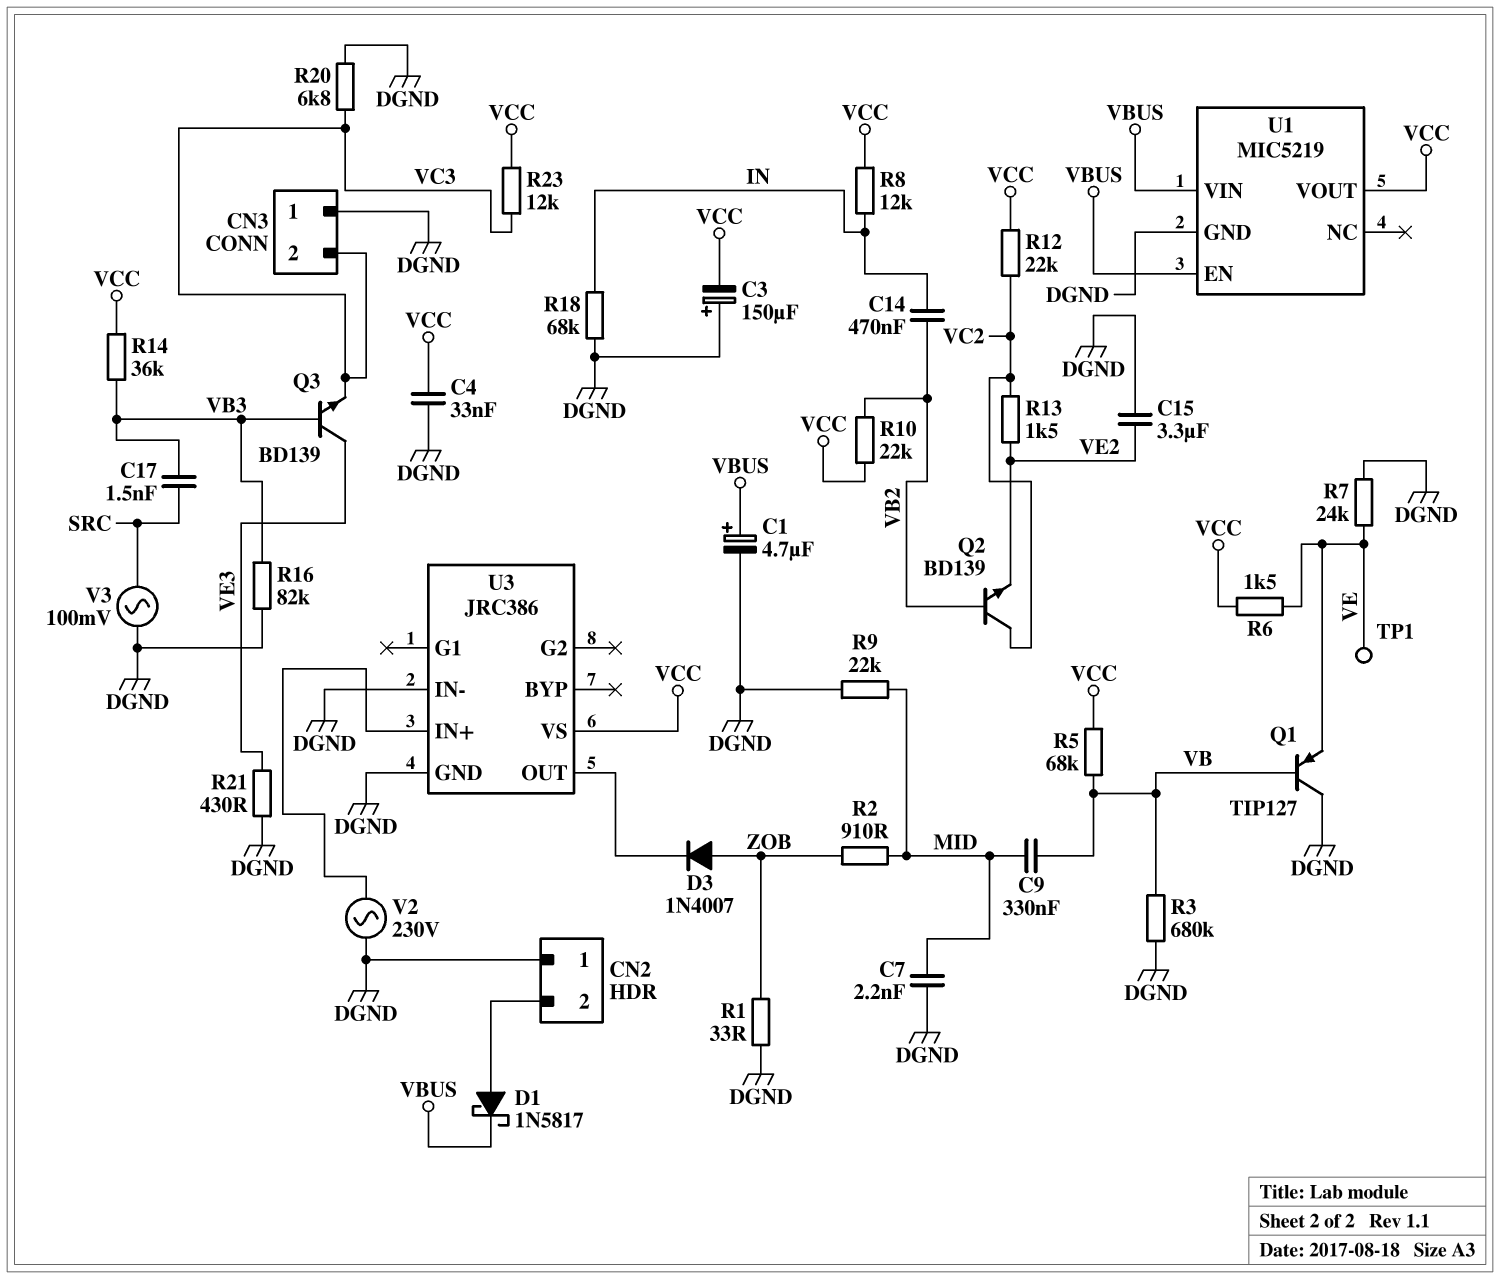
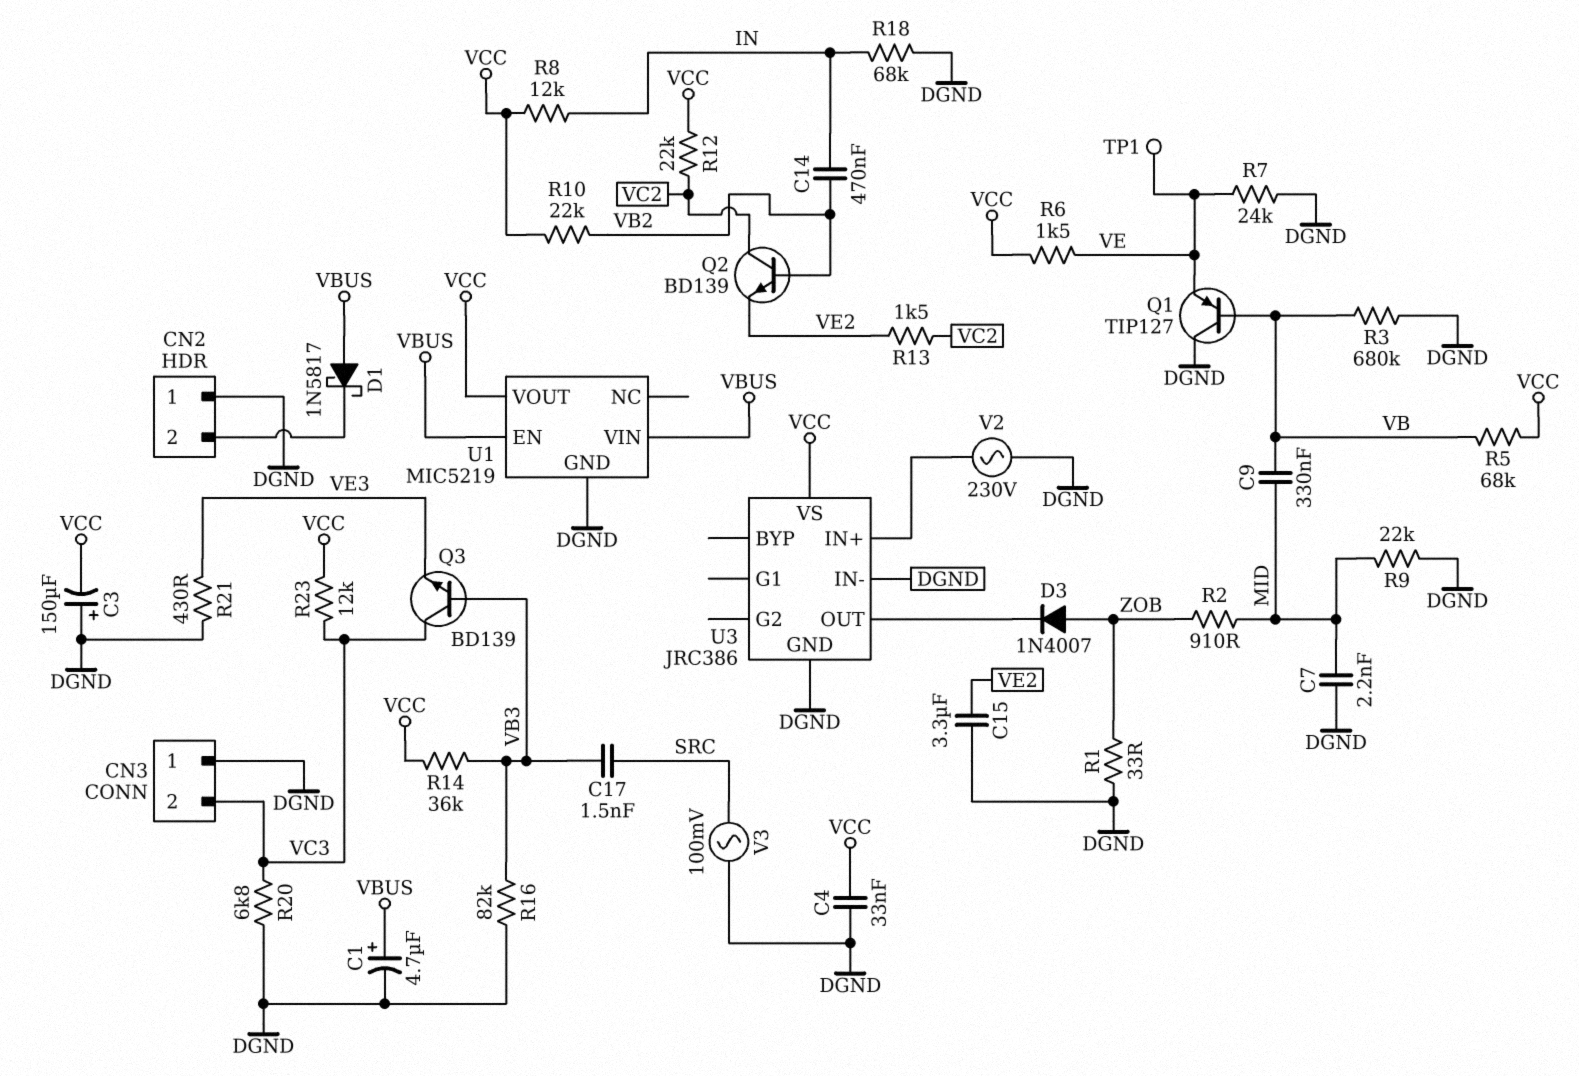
D1: schottky 1N5817 (A CN2/2, K VBUS) -> schottky 1N5817 (A VBUS, K CN2/2)
Q3: NPN BD139 (B VB3, C VE3, E VC3) -> NPN BD139 (B VB3, C VC3, E VE3)

